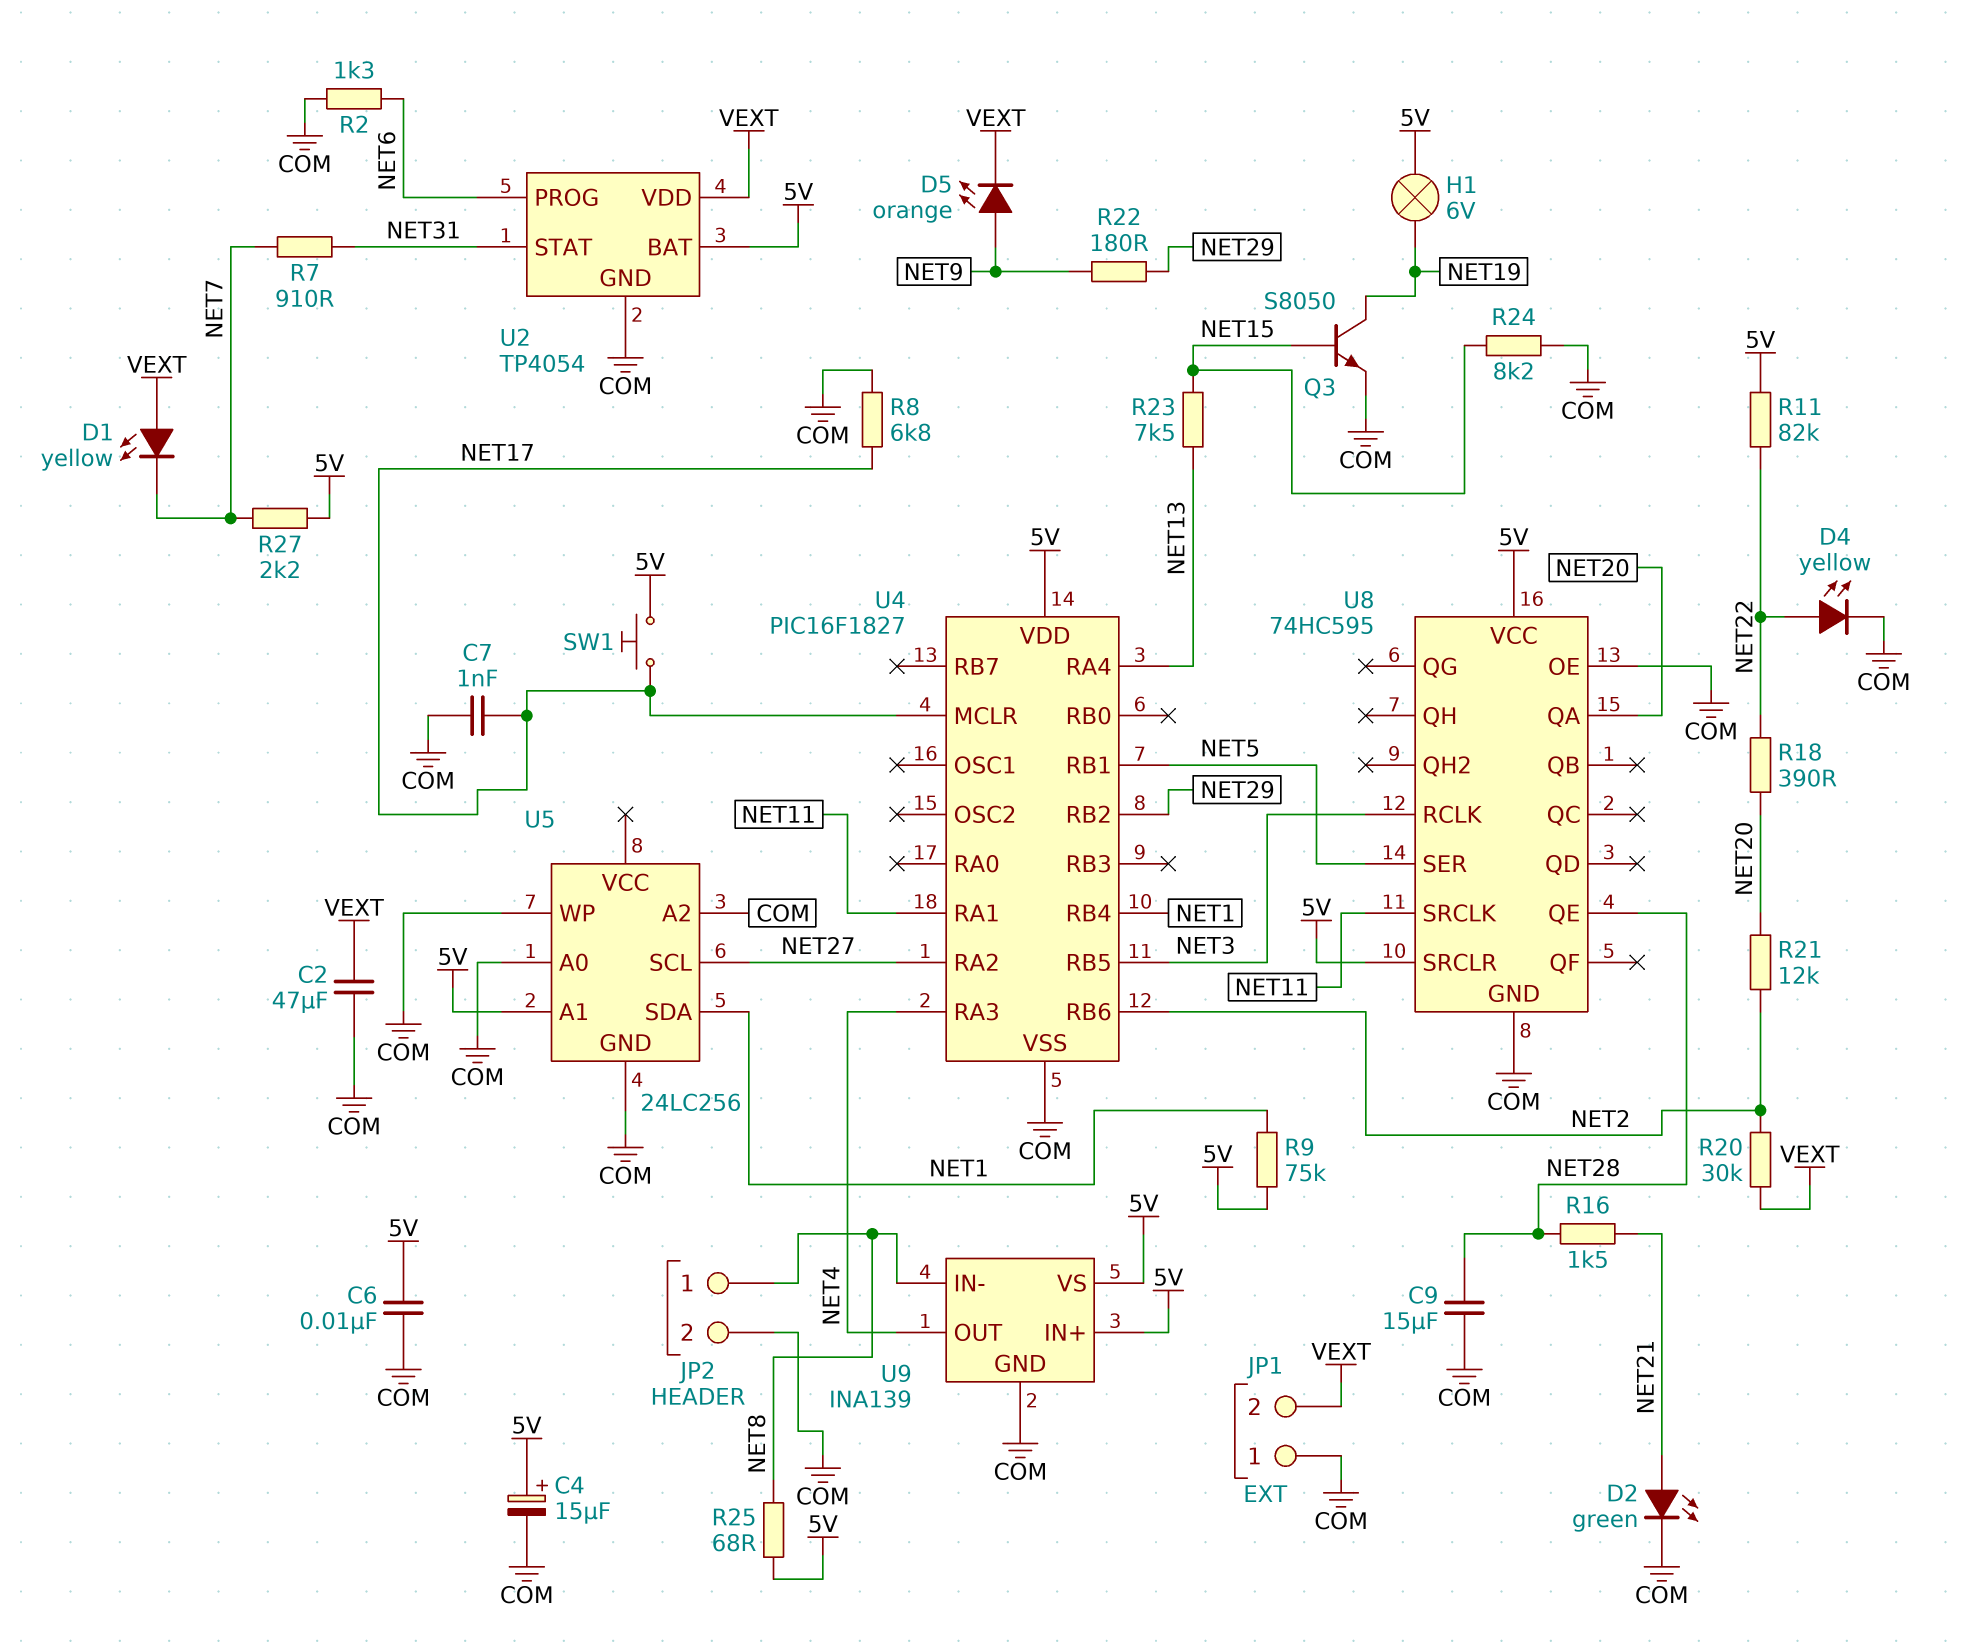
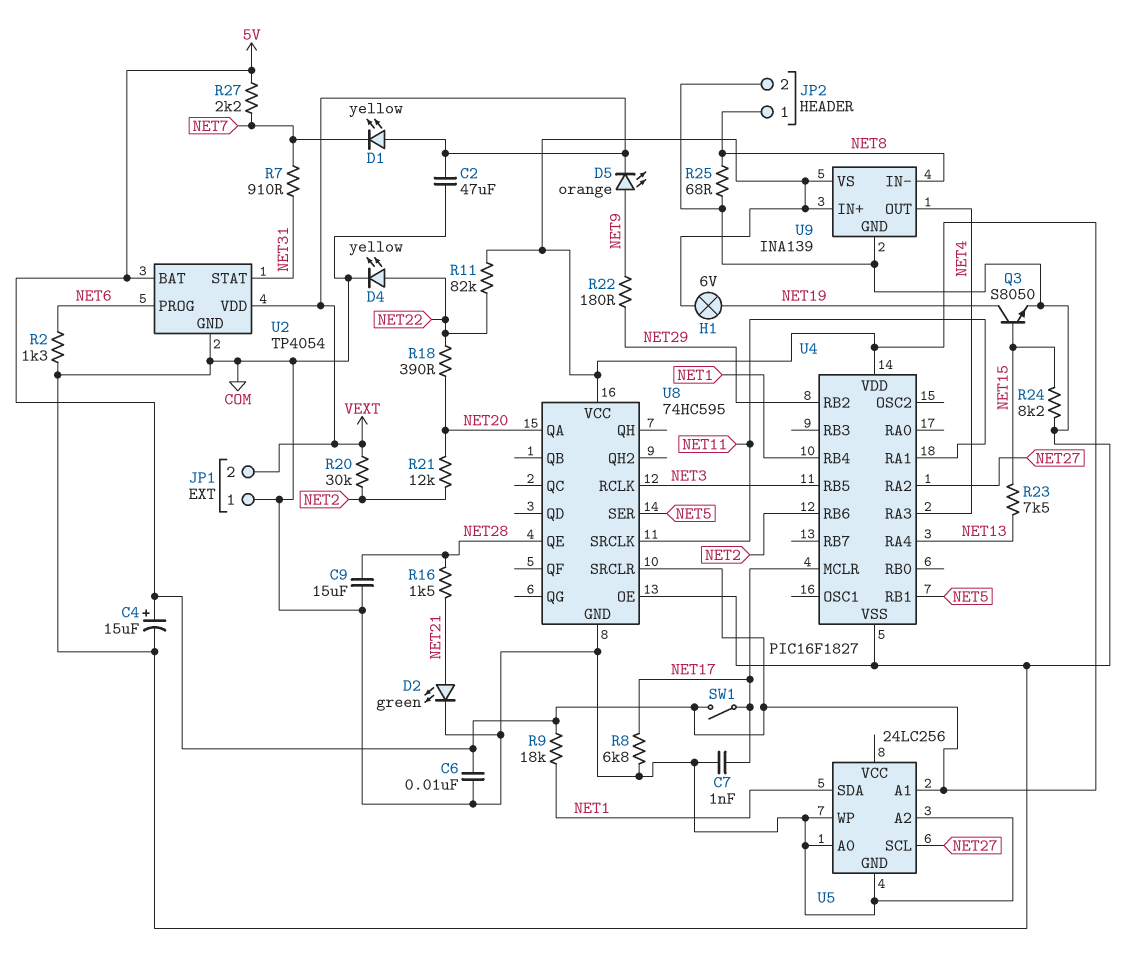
R9: 75k (5V, NET1) -> 18k (5V, NET1)
R25: 68 (5V, NET8) -> 68 (COM, NET8)
SW1: button (5V, NET17) -> switch (5V, NET17)

